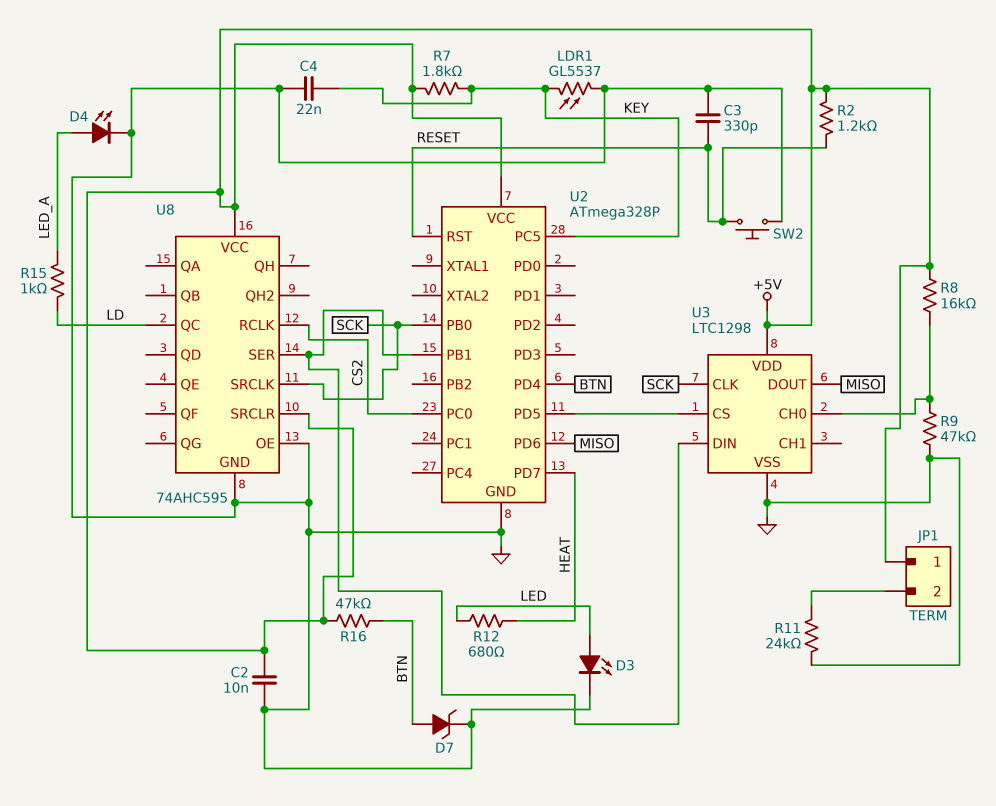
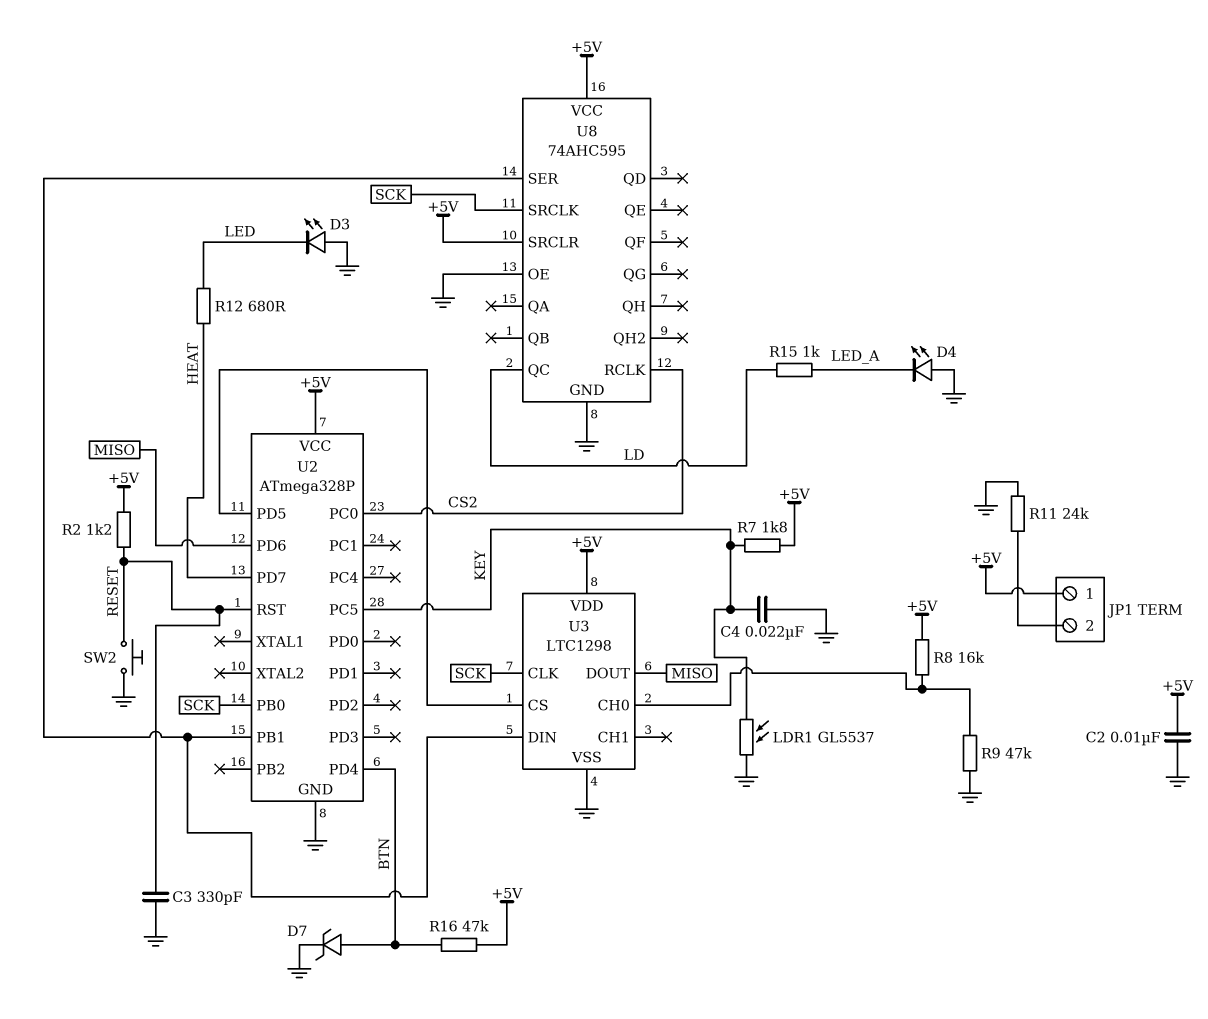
D3: LED (A LED, K GND) -> LED (A GND, K LED)
D4: LED (A LED_A, K GND) -> LED (A GND, K LED_A)

